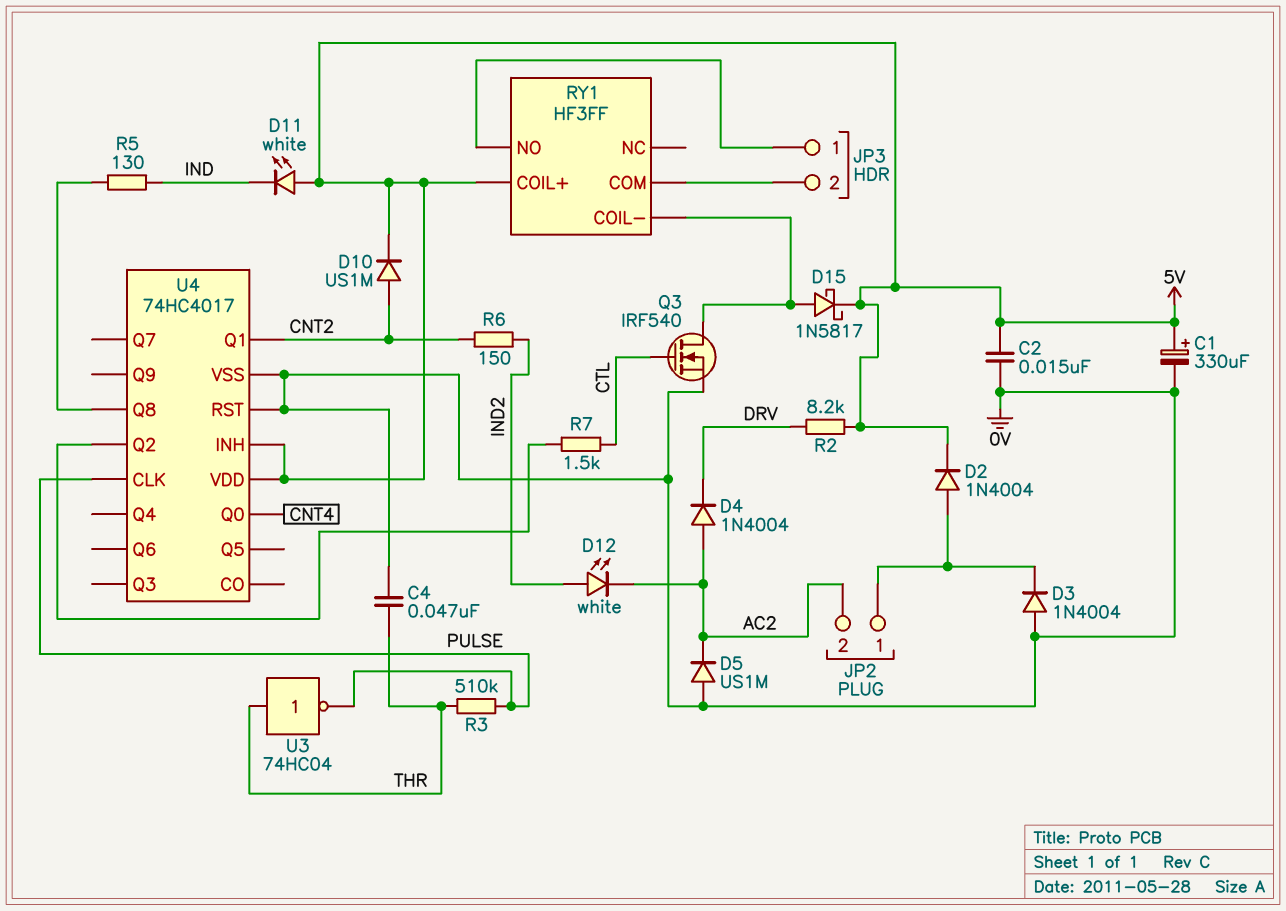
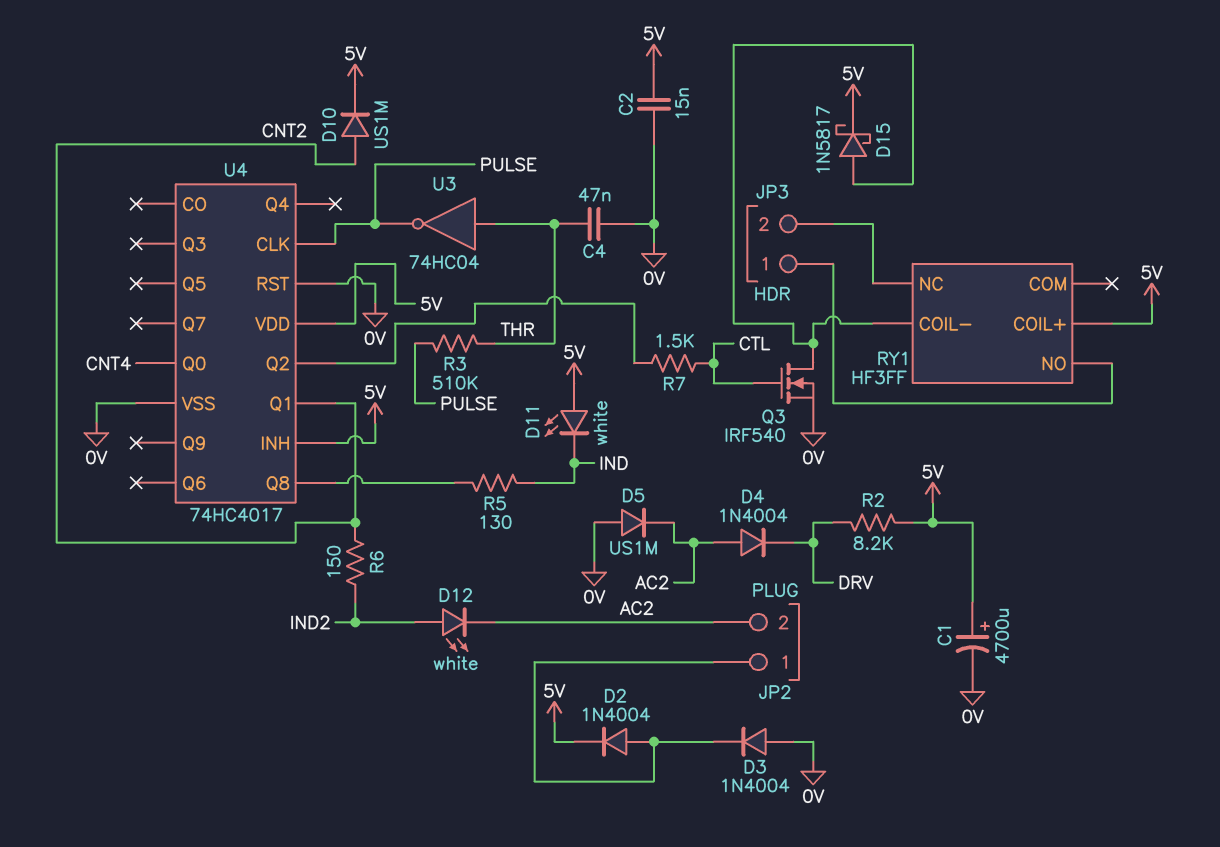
C1: 330uF (plus 5V, minus 0V) -> 4700uF (plus 5V, minus 0V)
RY1 pin COM: JP3/2 -> none
RY1 pin NC: none -> JP3/2

